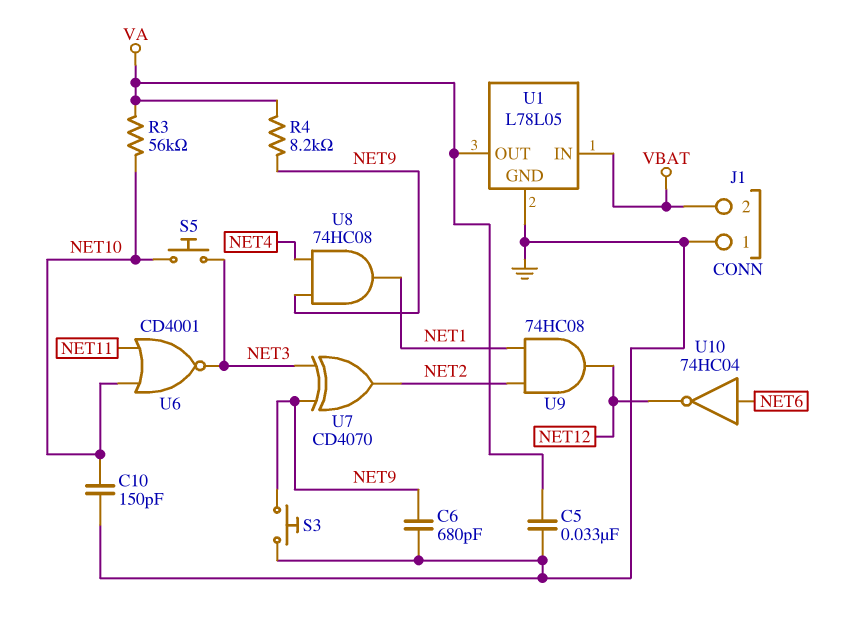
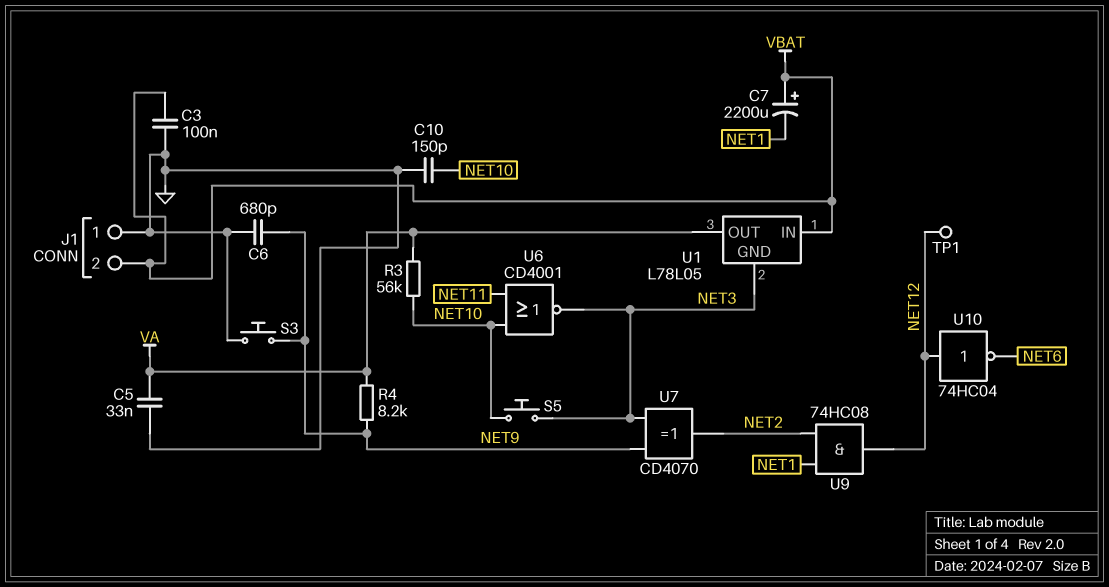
C3: none -> 100nF (GND, VBAT)
C7: none -> 2200uF (plus VBAT, minus NET1)
TP1: none -> test point (NET12)
U1 pin GND: GND -> NET3
U8: AND 74HC08 (in NET4, in NET9, out NET1) -> none
U10: NOT 74HC04 (in NET6, out NET12) -> NOT 74HC04 (in NET12, out NET6)

